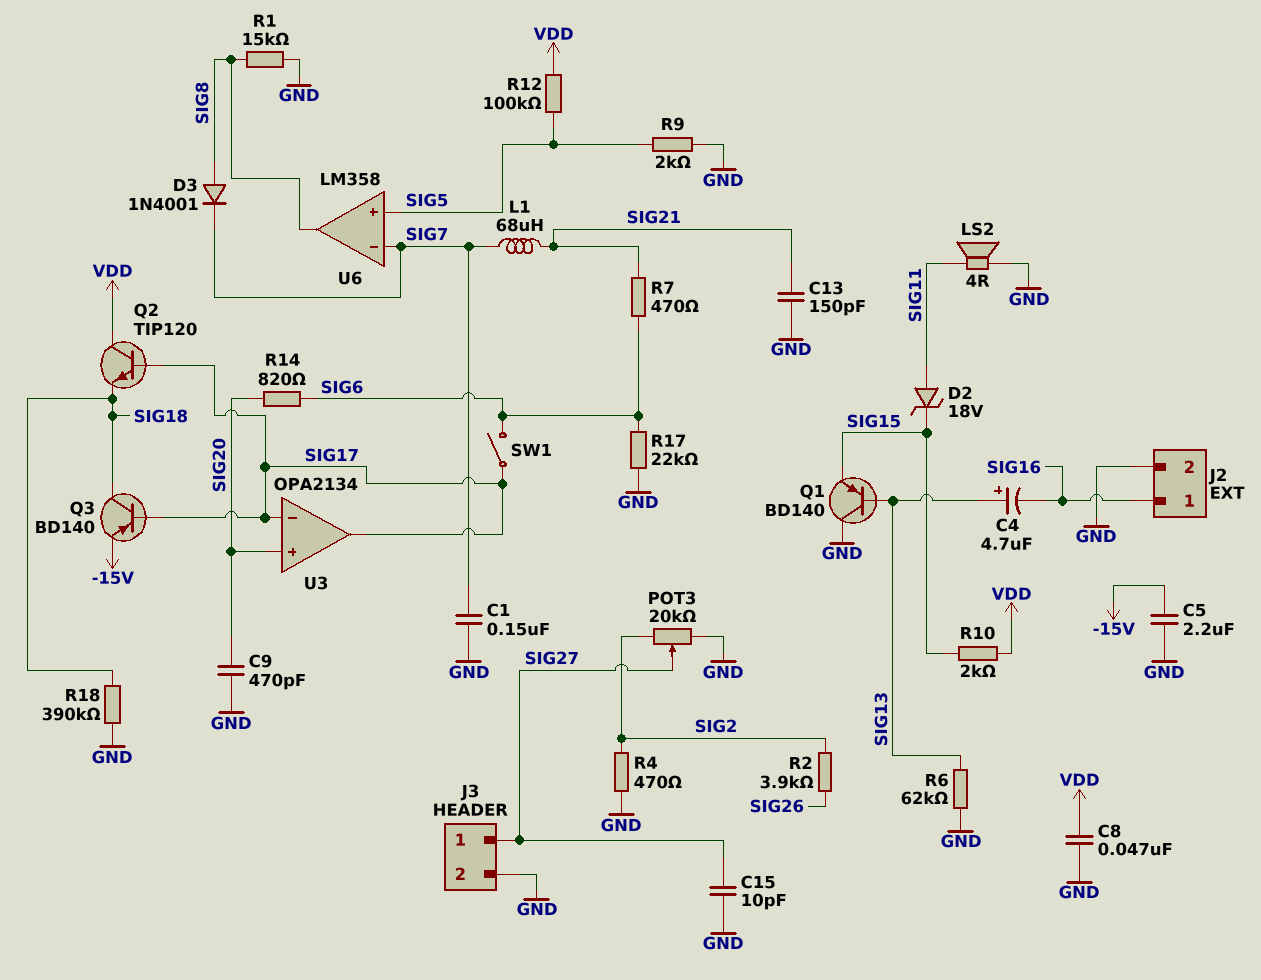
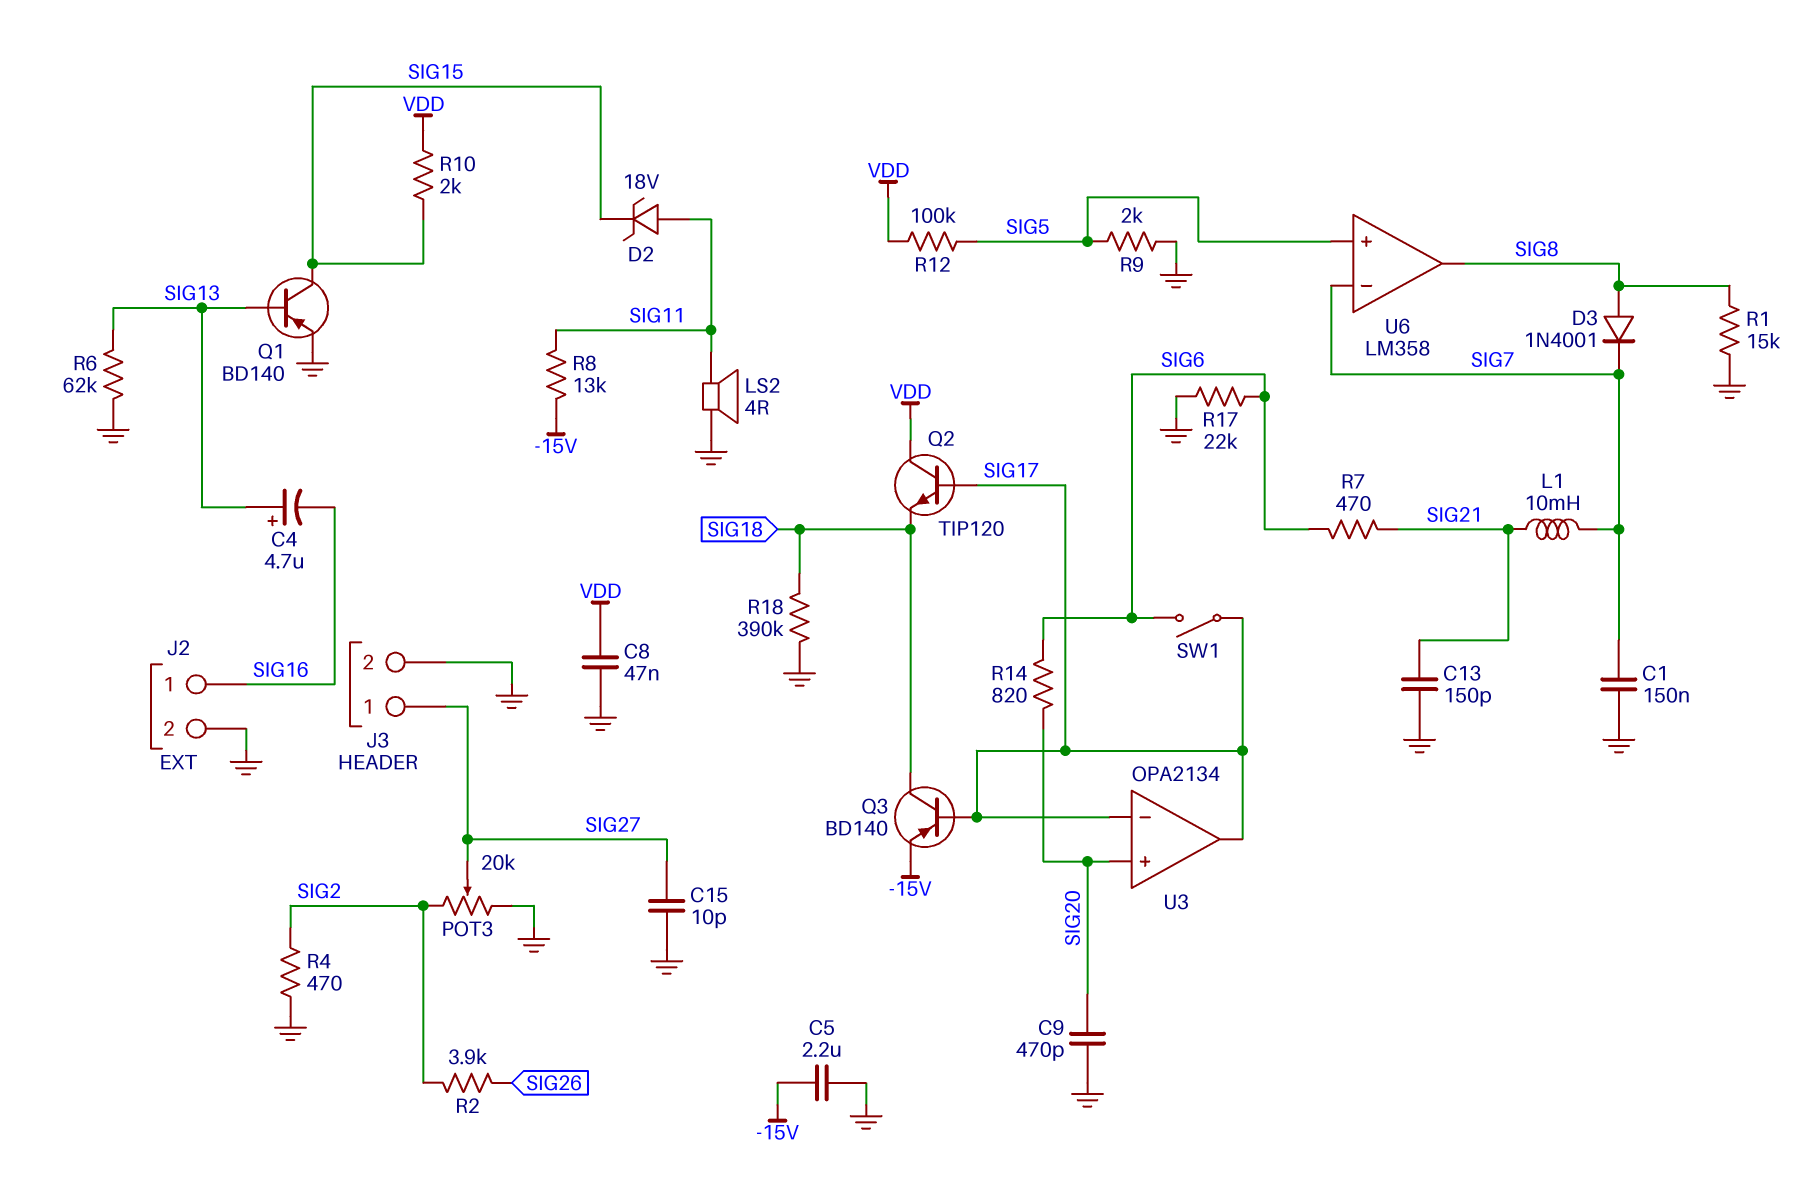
L1: 68uH (SIG7, SIG21) -> 10mH (SIG7, SIG21)
Q1: PNP BD140 (B SIG13, C GND, E SIG15) -> PNP BD140 (B SIG13, C SIG15, E GND)
R8: none -> 13k (-15V, SIG11)

